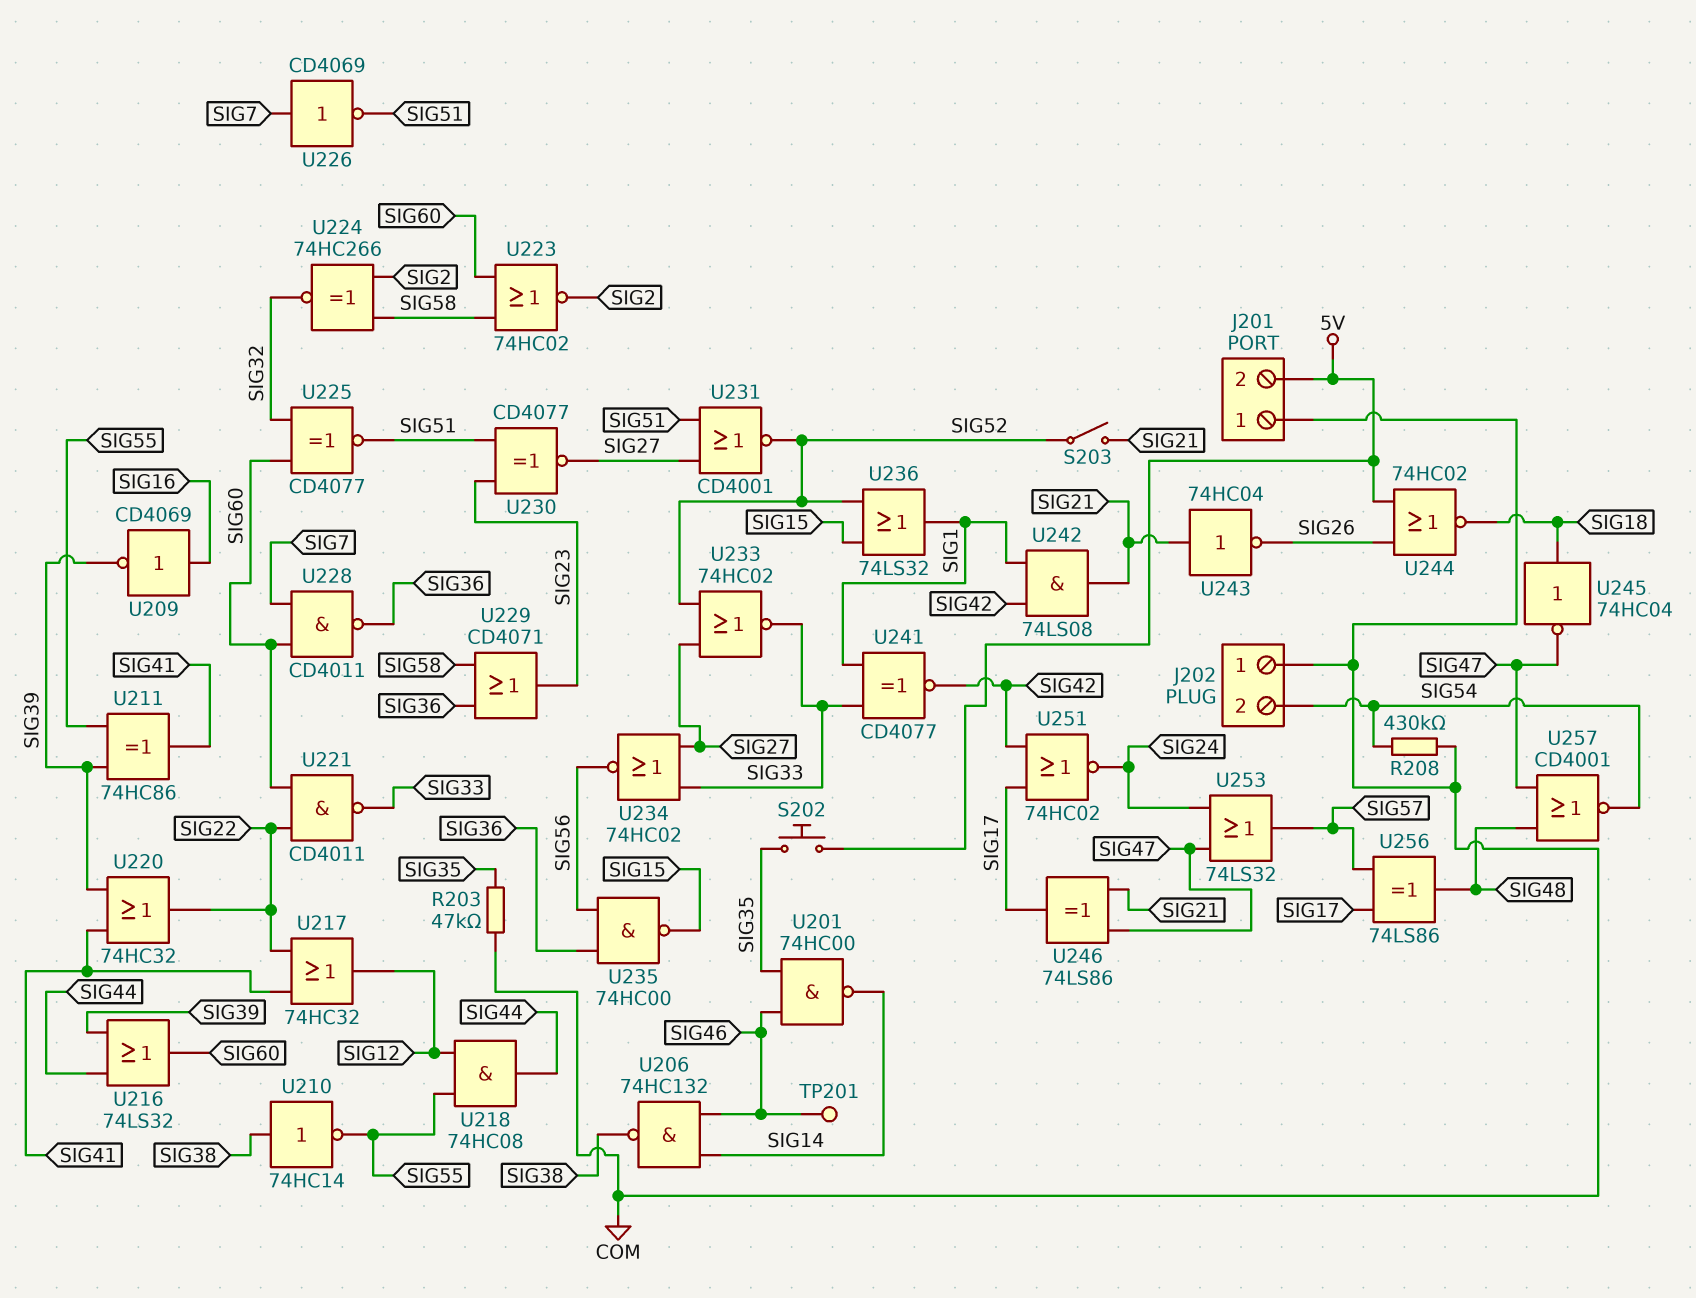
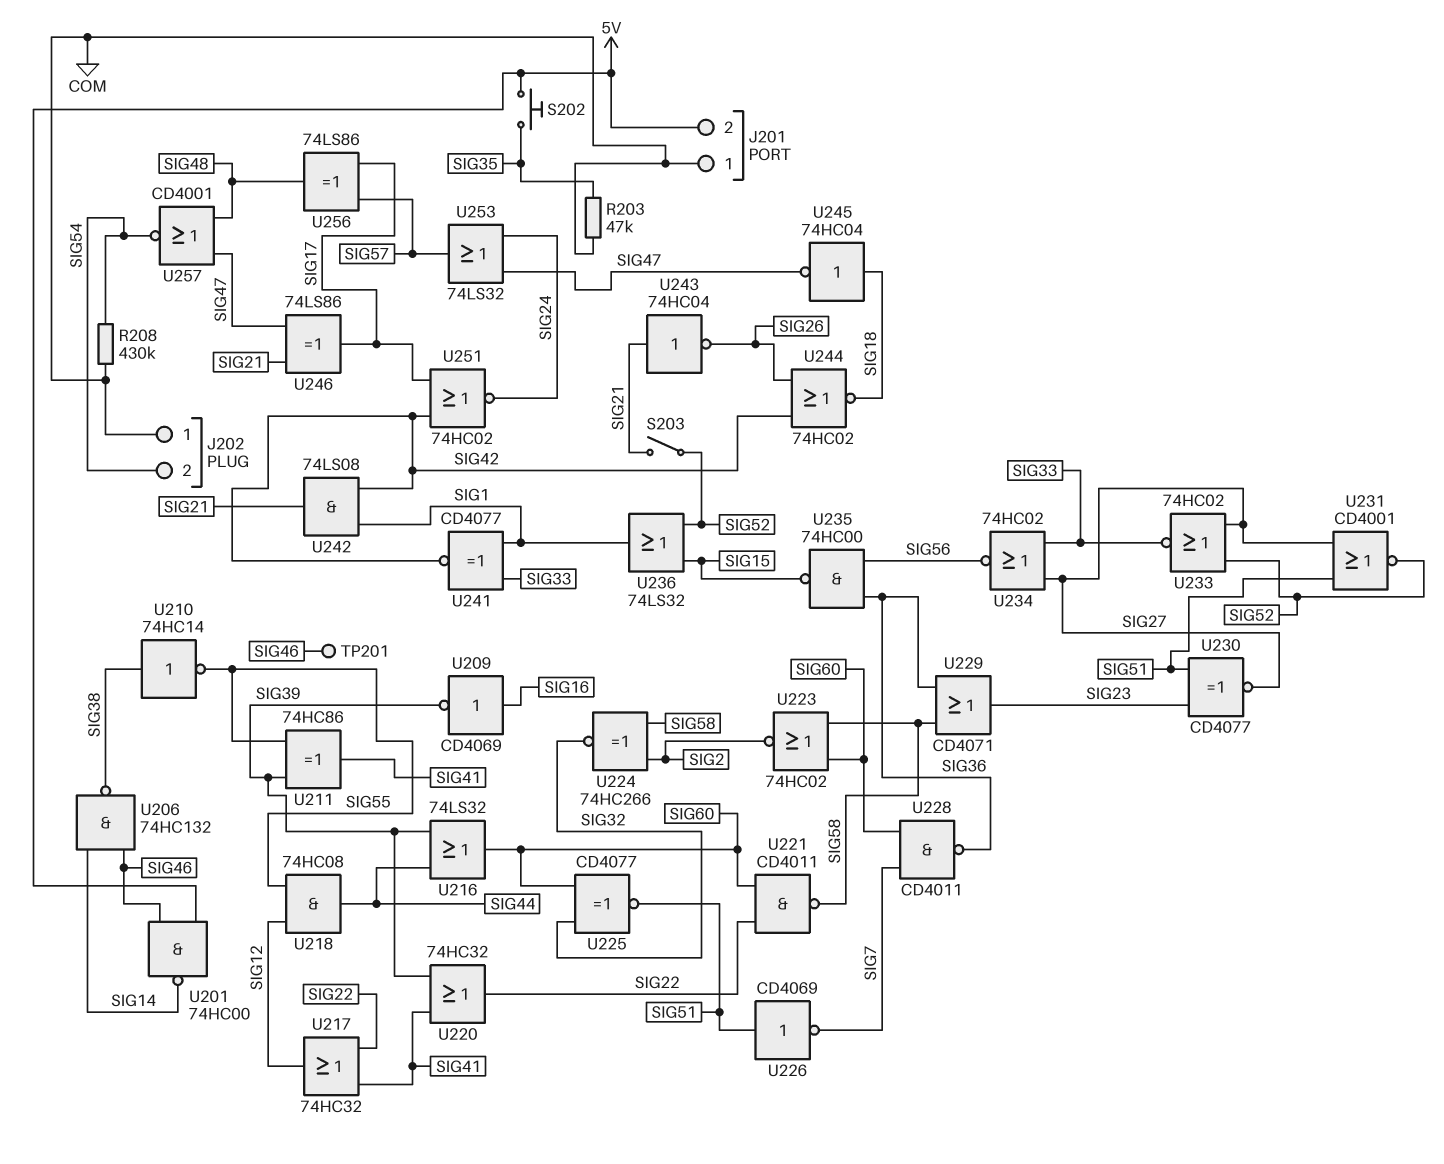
U201: NAND 74HC00 (in SIG35, in SIG46, out SIG14) -> NAND 74HC00 (in 5V, in SIG46, out SIG14)
U221: NAND CD4011 (in SIG22, in SIG60, out SIG33) -> NAND CD4011 (in SIG22, in SIG60, out SIG58)
U226: NOT CD4069 (in SIG7, out SIG51) -> NOT CD4069 (in SIG51, out SIG7)
U244: NOR 74HC02 (in 5V, in SIG26, out SIG18) -> NOR 74HC02 (in SIG26, in SIG42, out SIG18)

